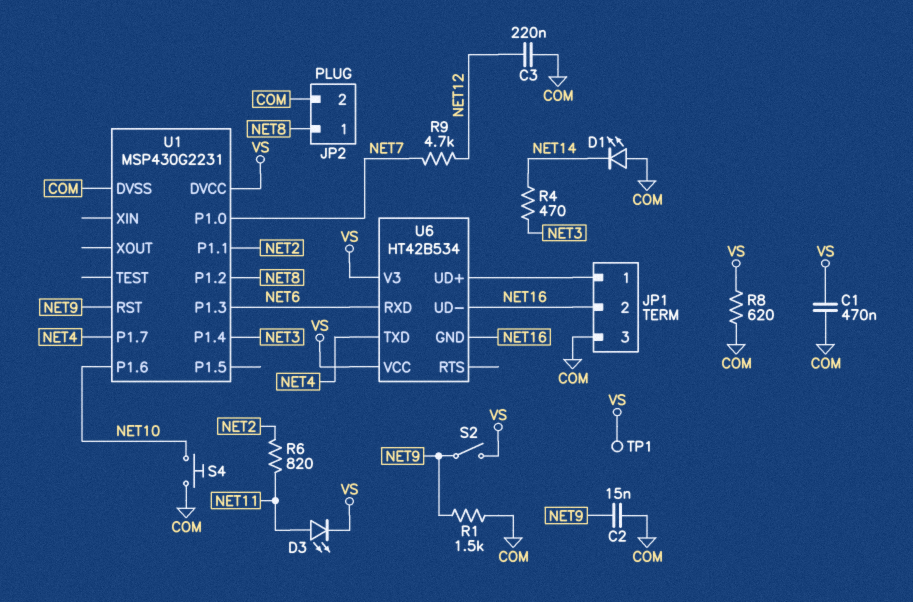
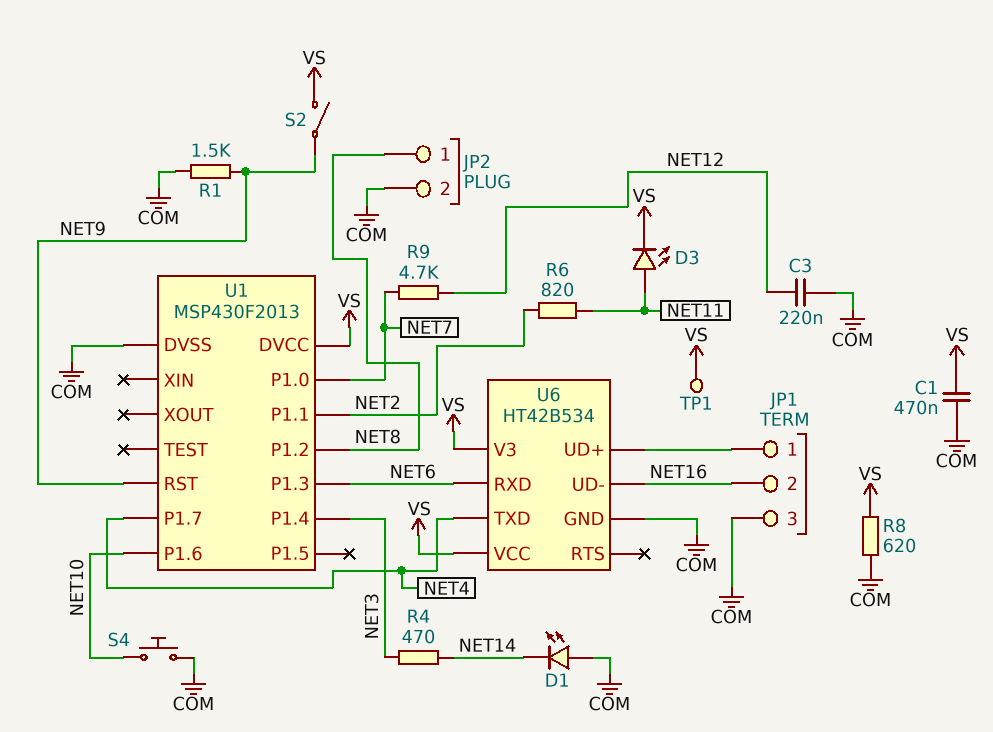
C2: 15nF (COM, NET9) -> none
U1: MSP430G2231 -> MSP430F2013
U6 pin GND: NET16 -> COM

